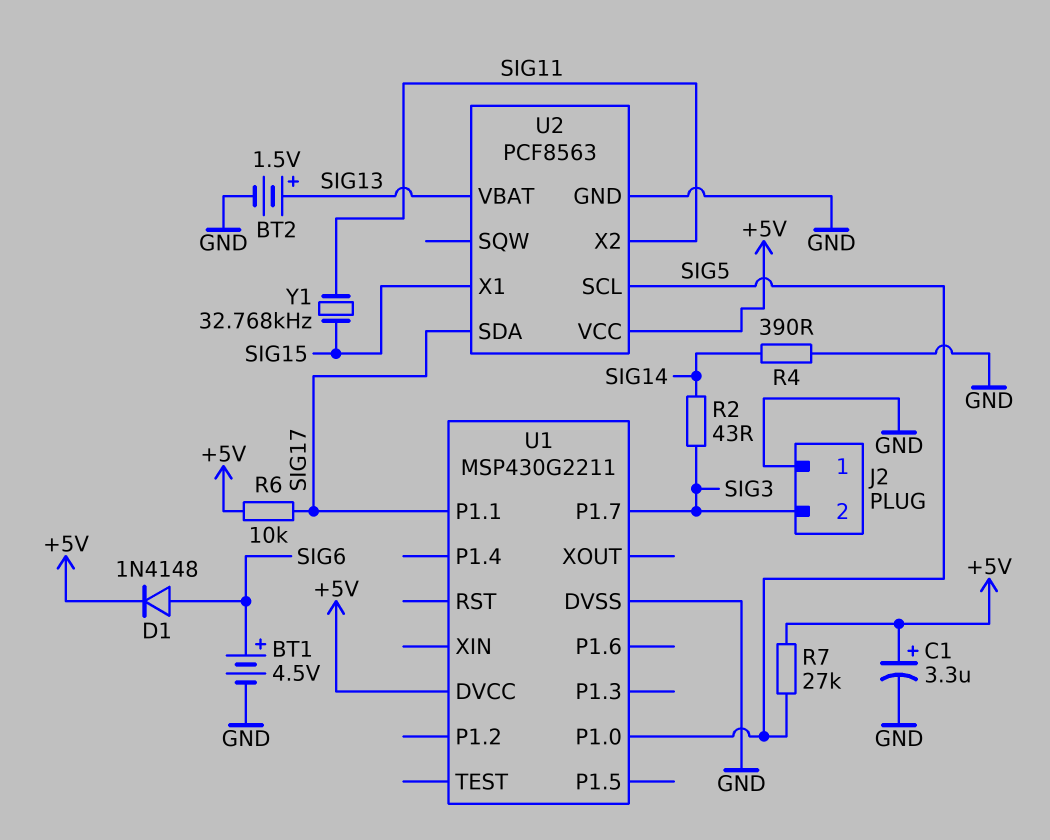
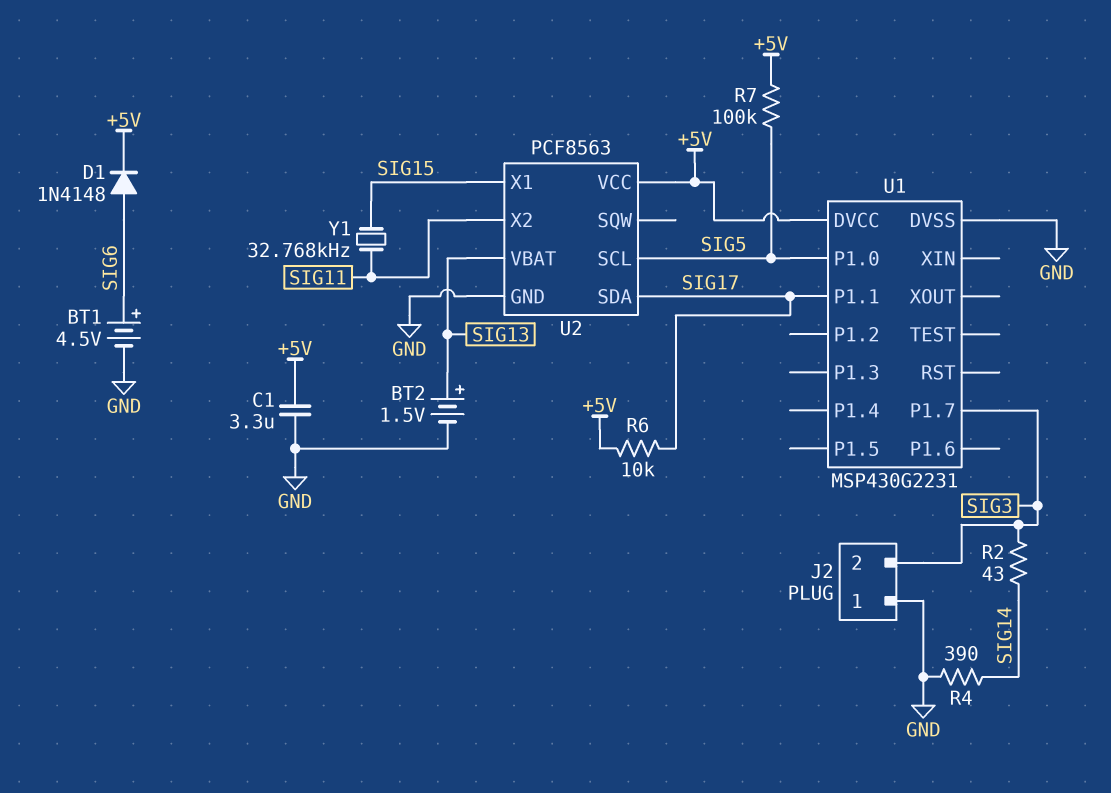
C1: 3.3uF (plus +5V, minus GND) -> 3.3uF (+5V, GND)
R7: 27k (+5V, SIG5) -> 100k (+5V, SIG5)
U1: MSP430G2211 -> MSP430G2231

